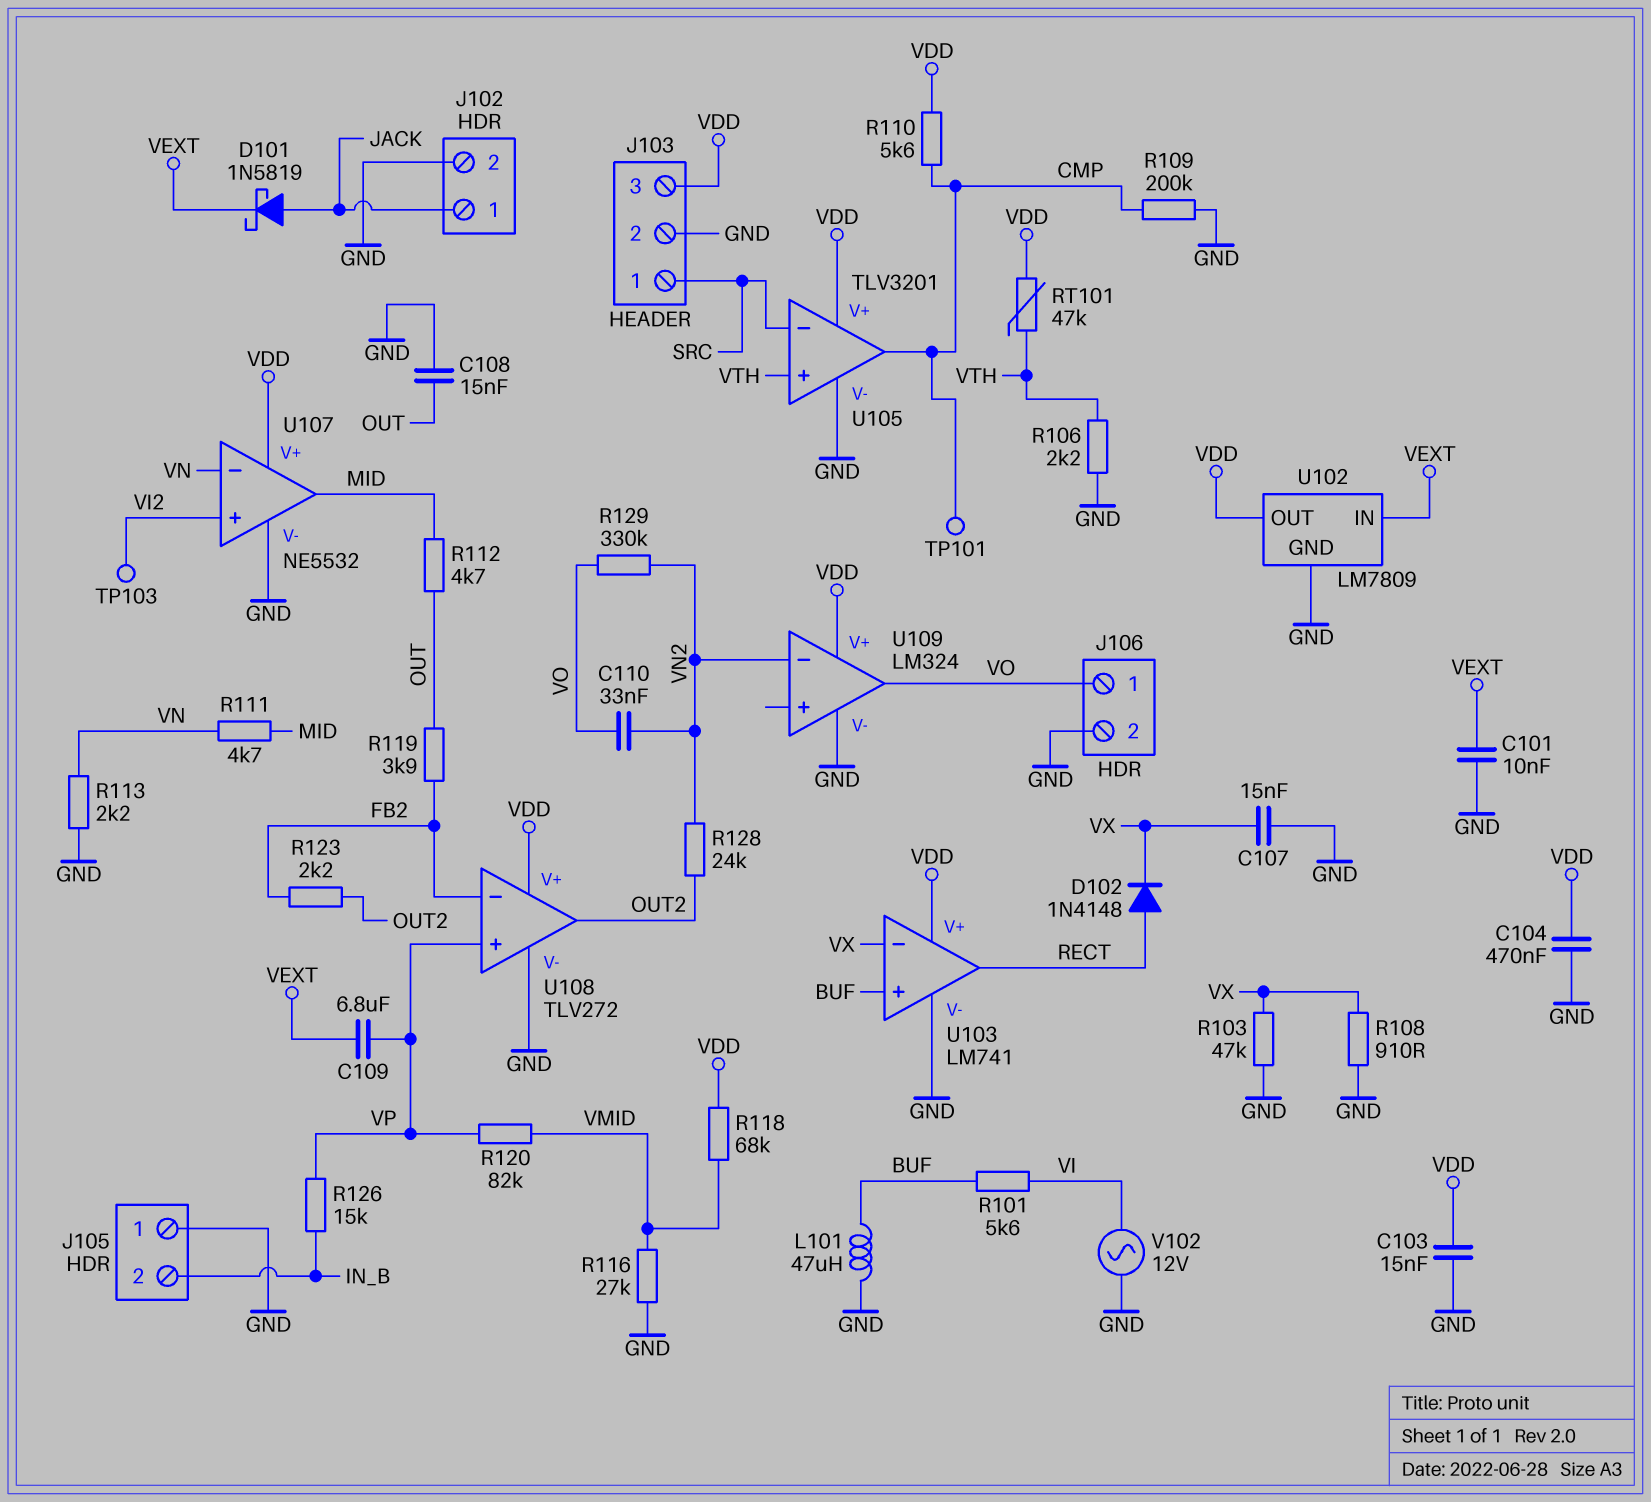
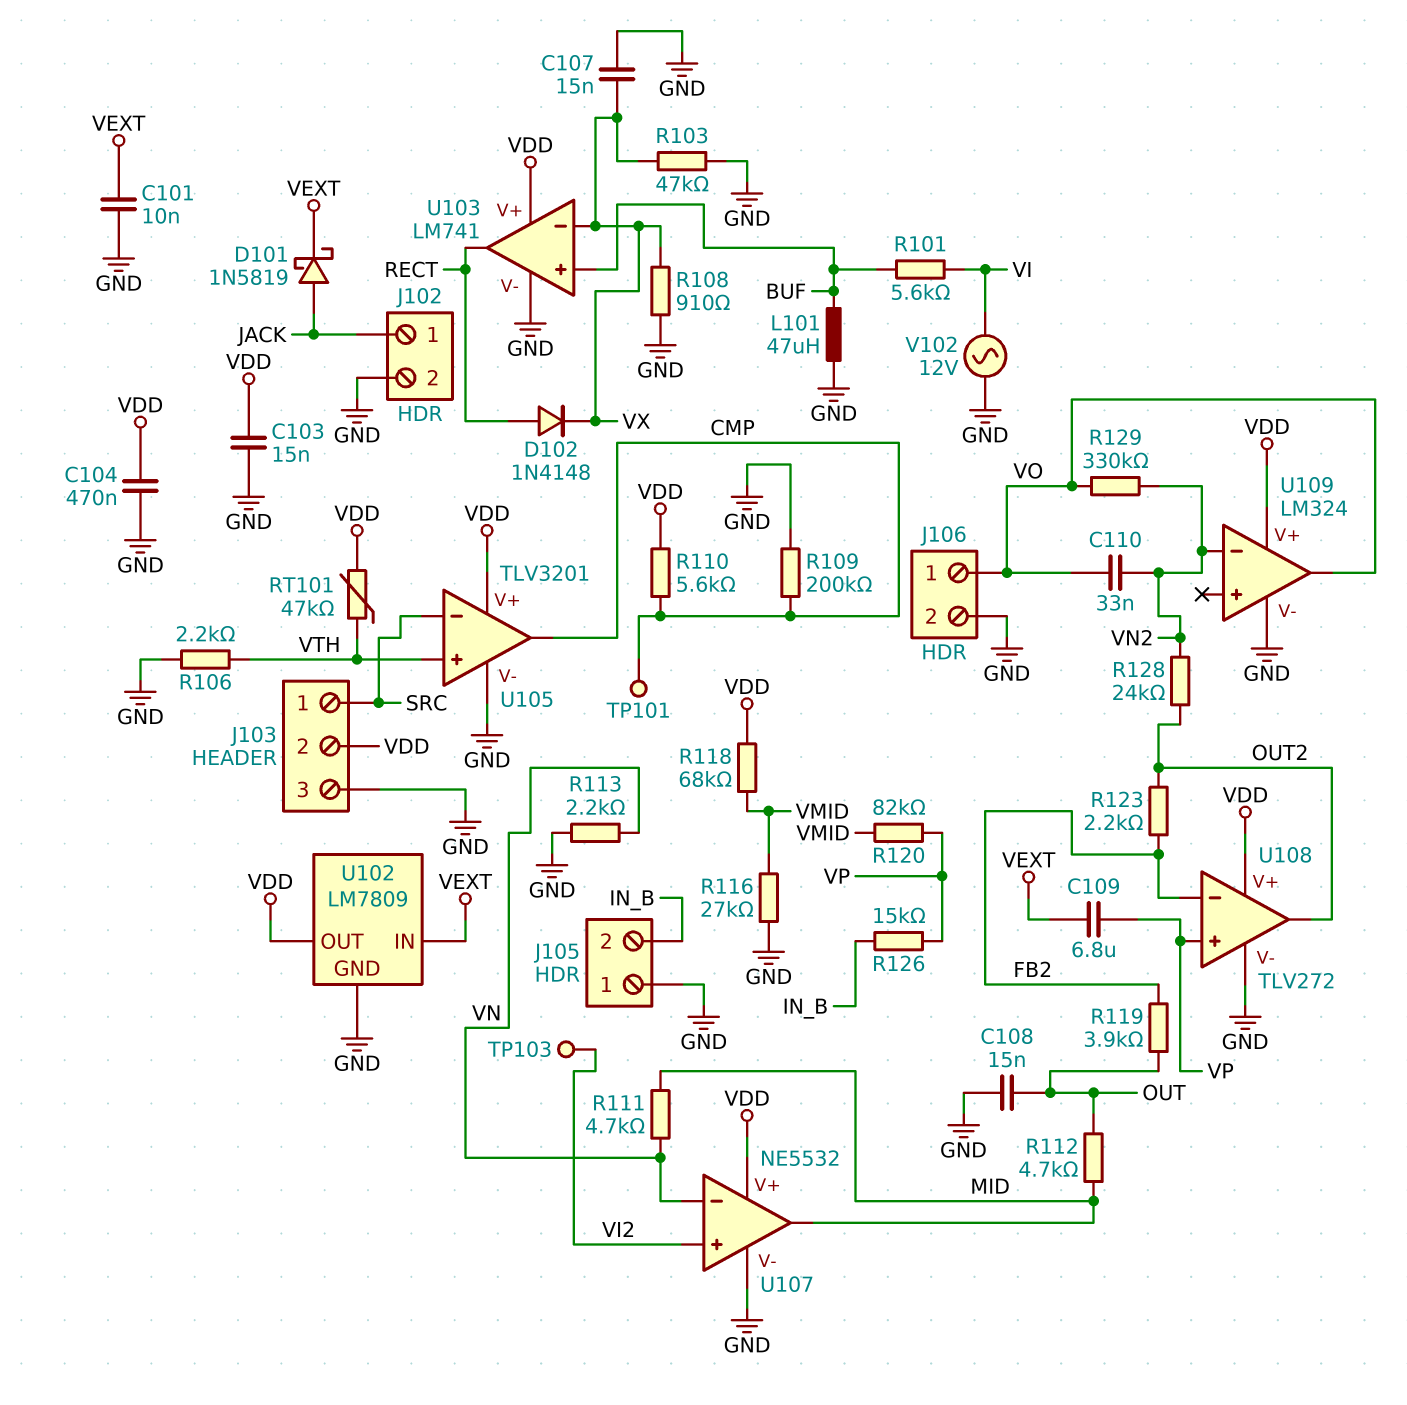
J103 pin 2: GND -> VDD
J103 pin 3: VDD -> GND

